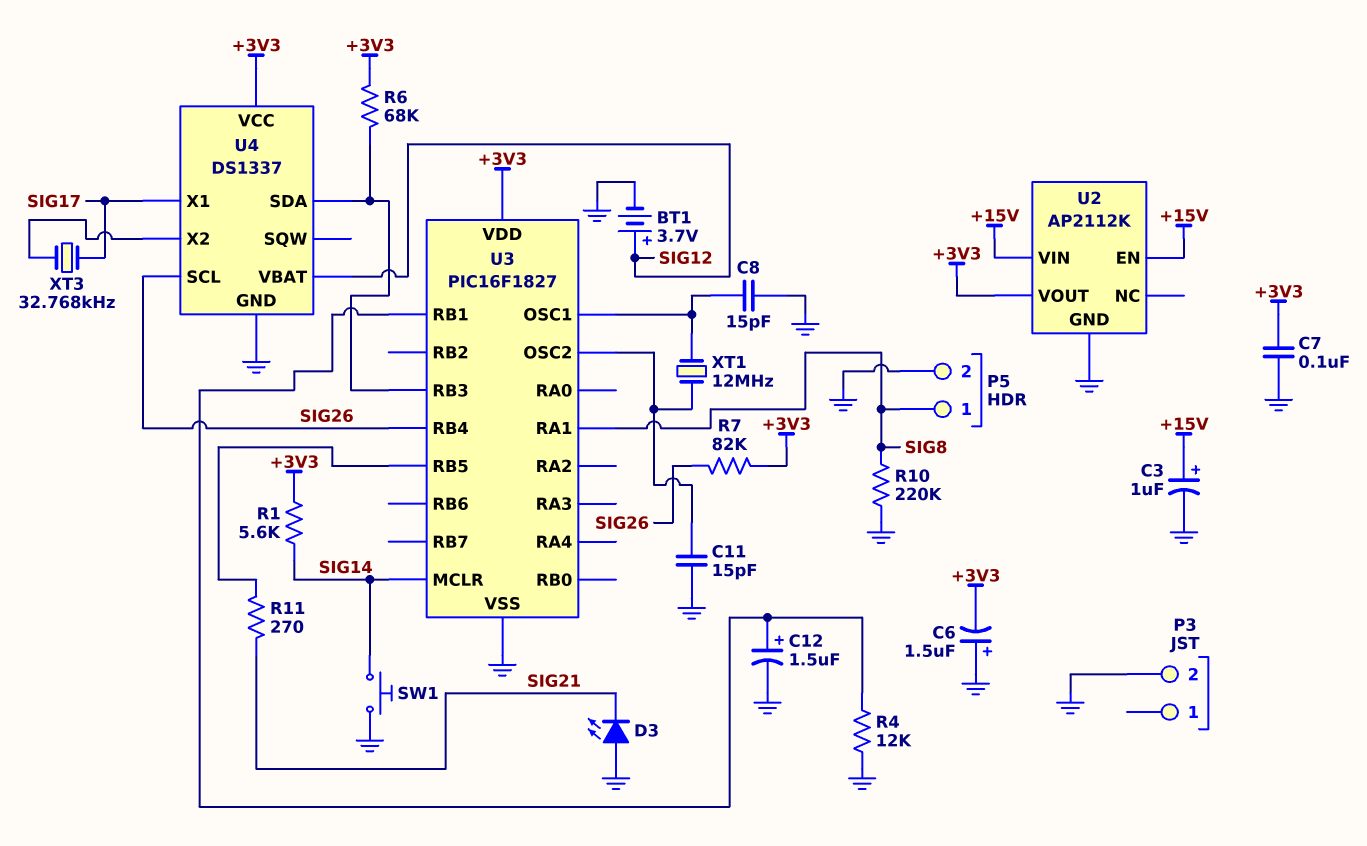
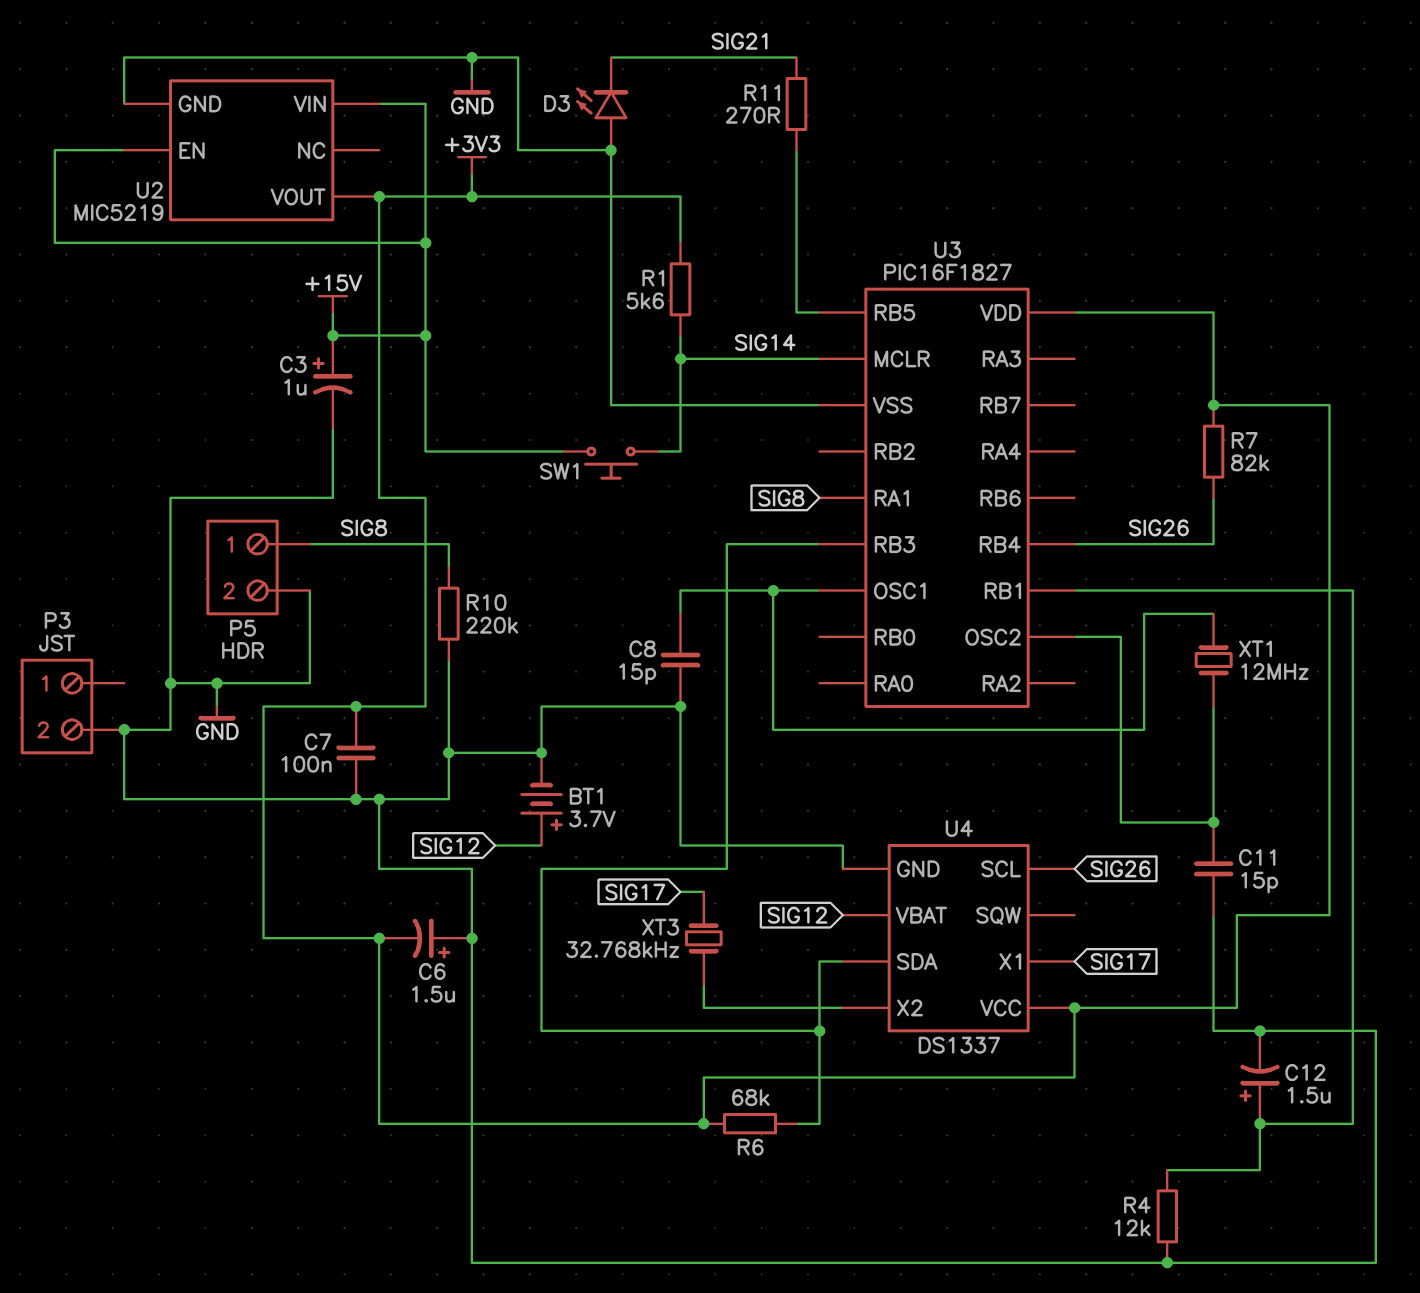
SW1: button (GND, SIG14) -> button (+15V, SIG14)
U2: AP2112K -> MIC5219

